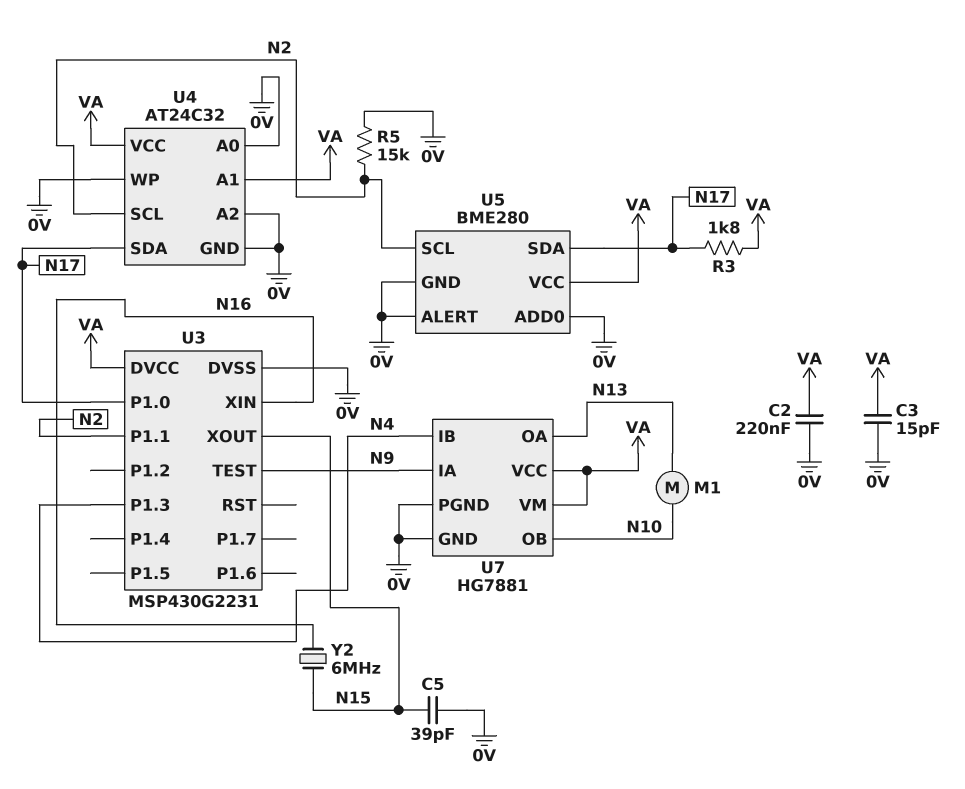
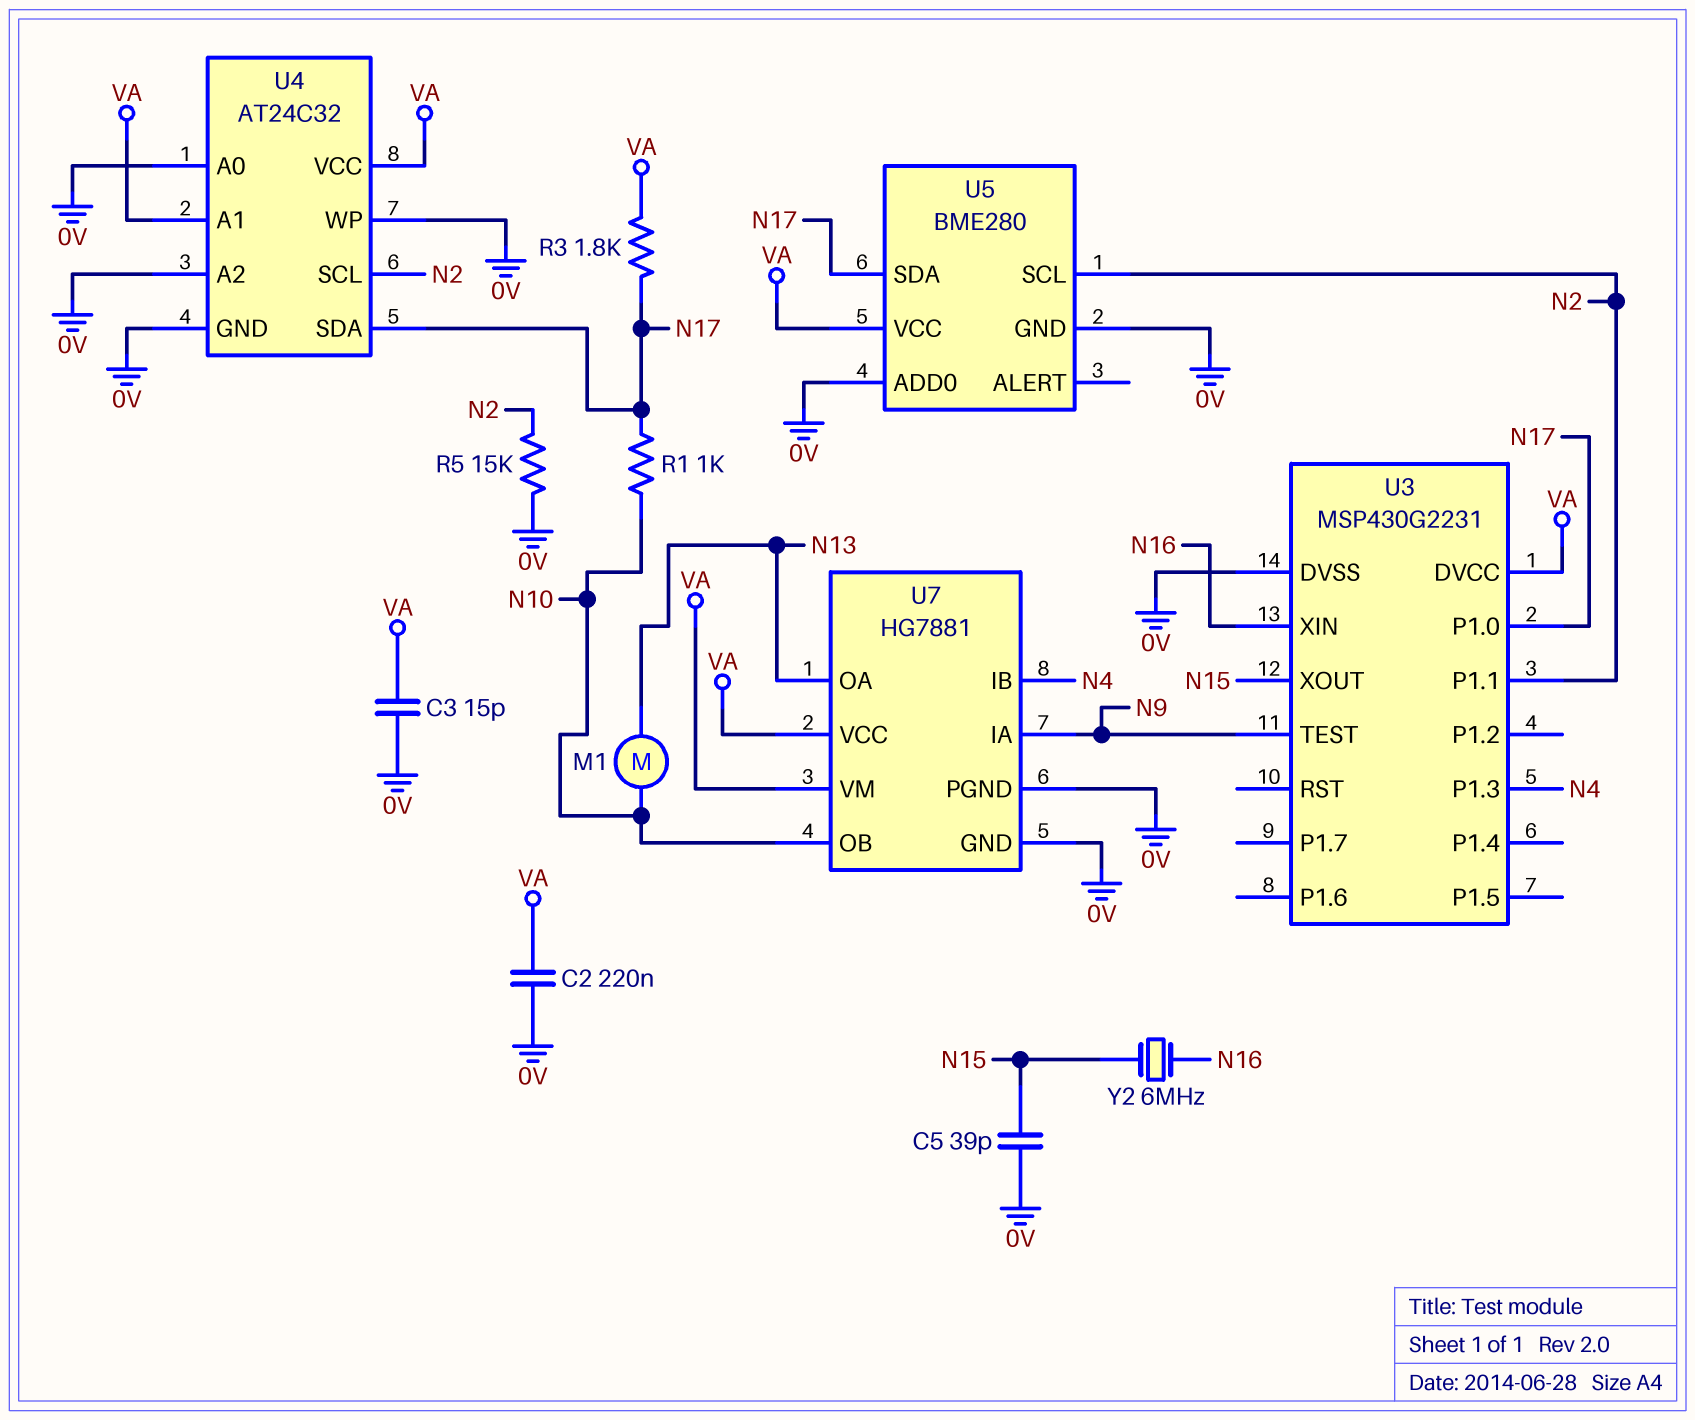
R1: none -> 1k (N10, N17)
U5 pin ALERT: 0V -> none

